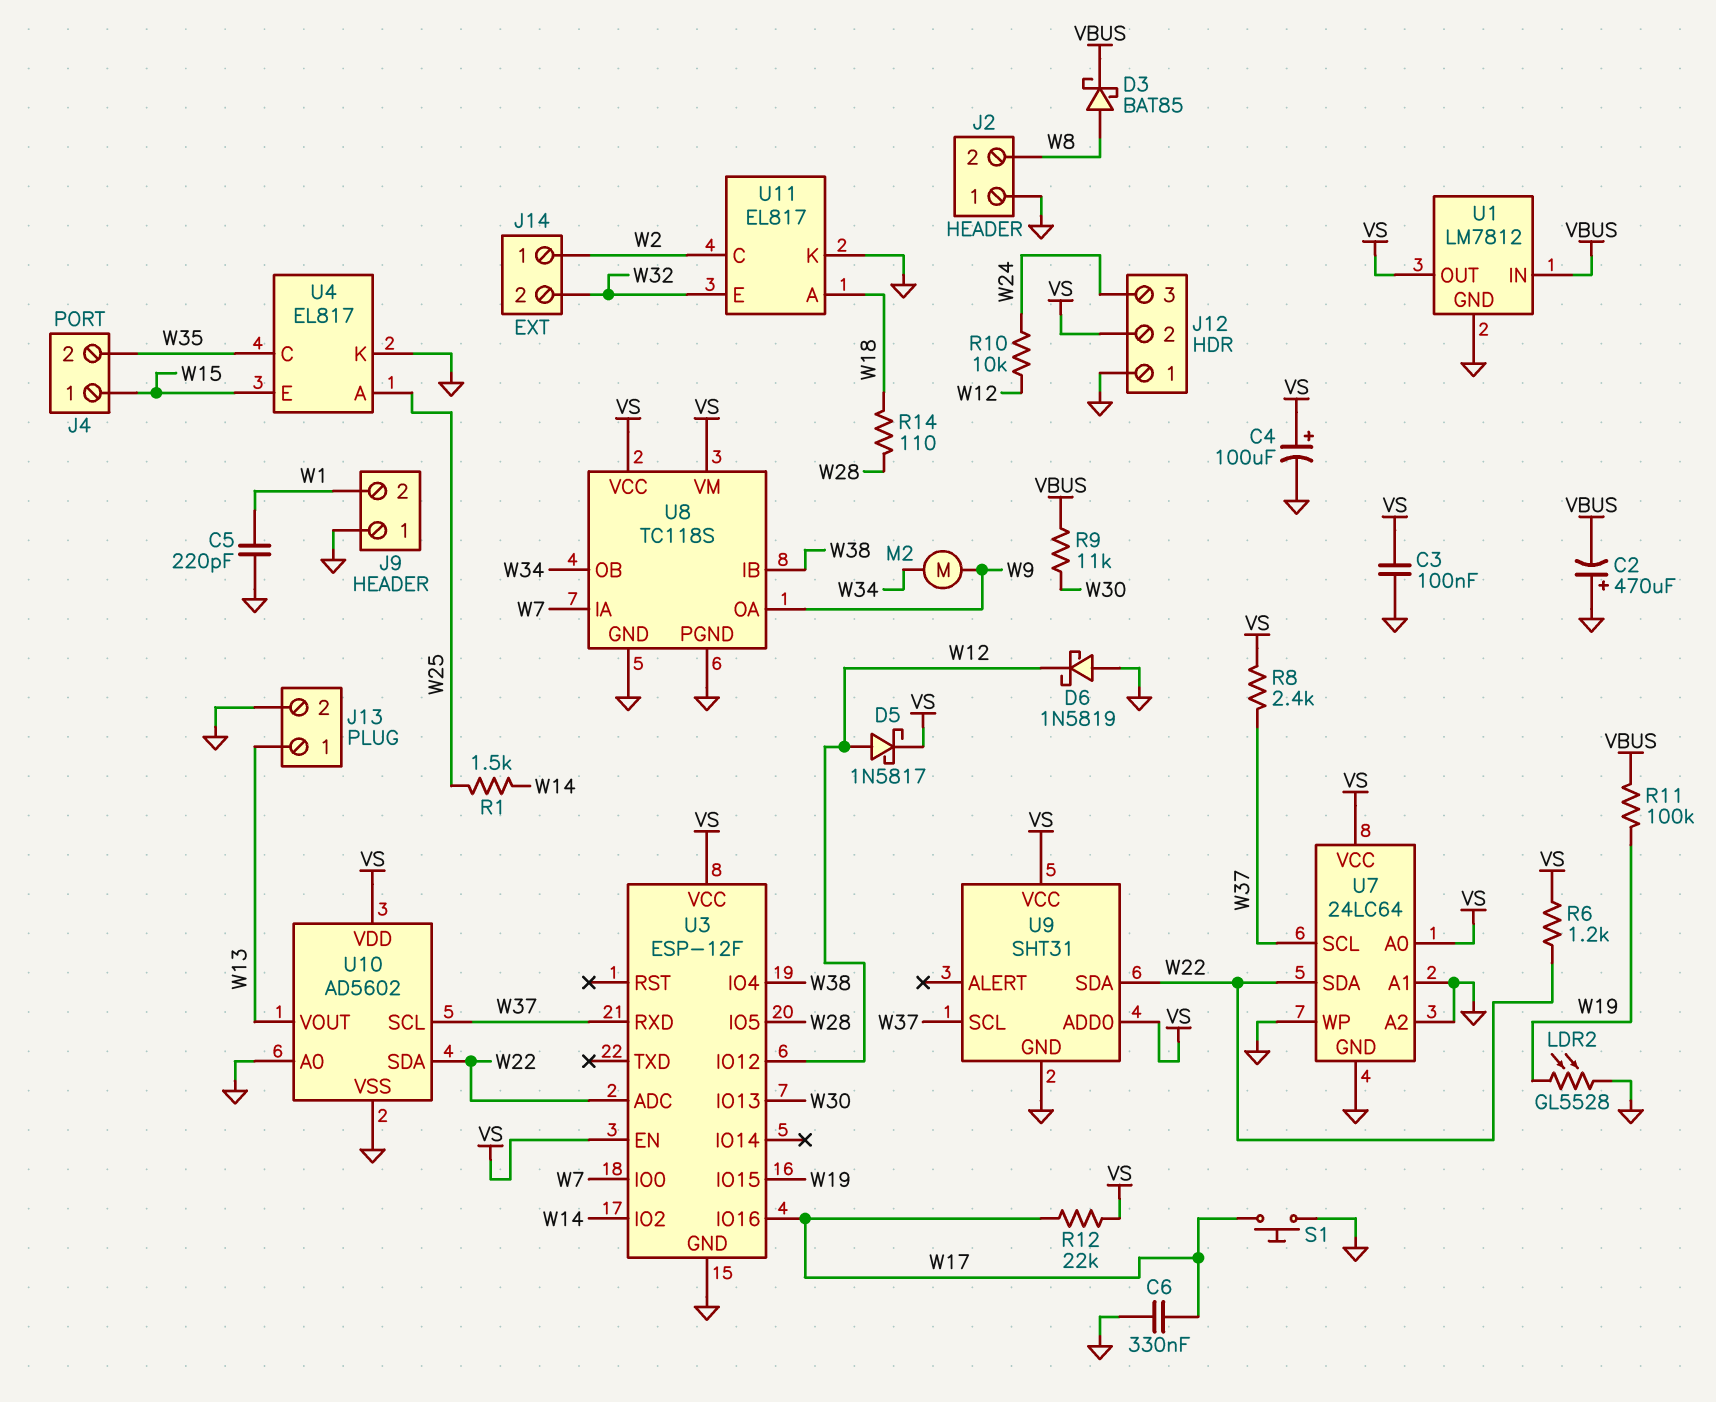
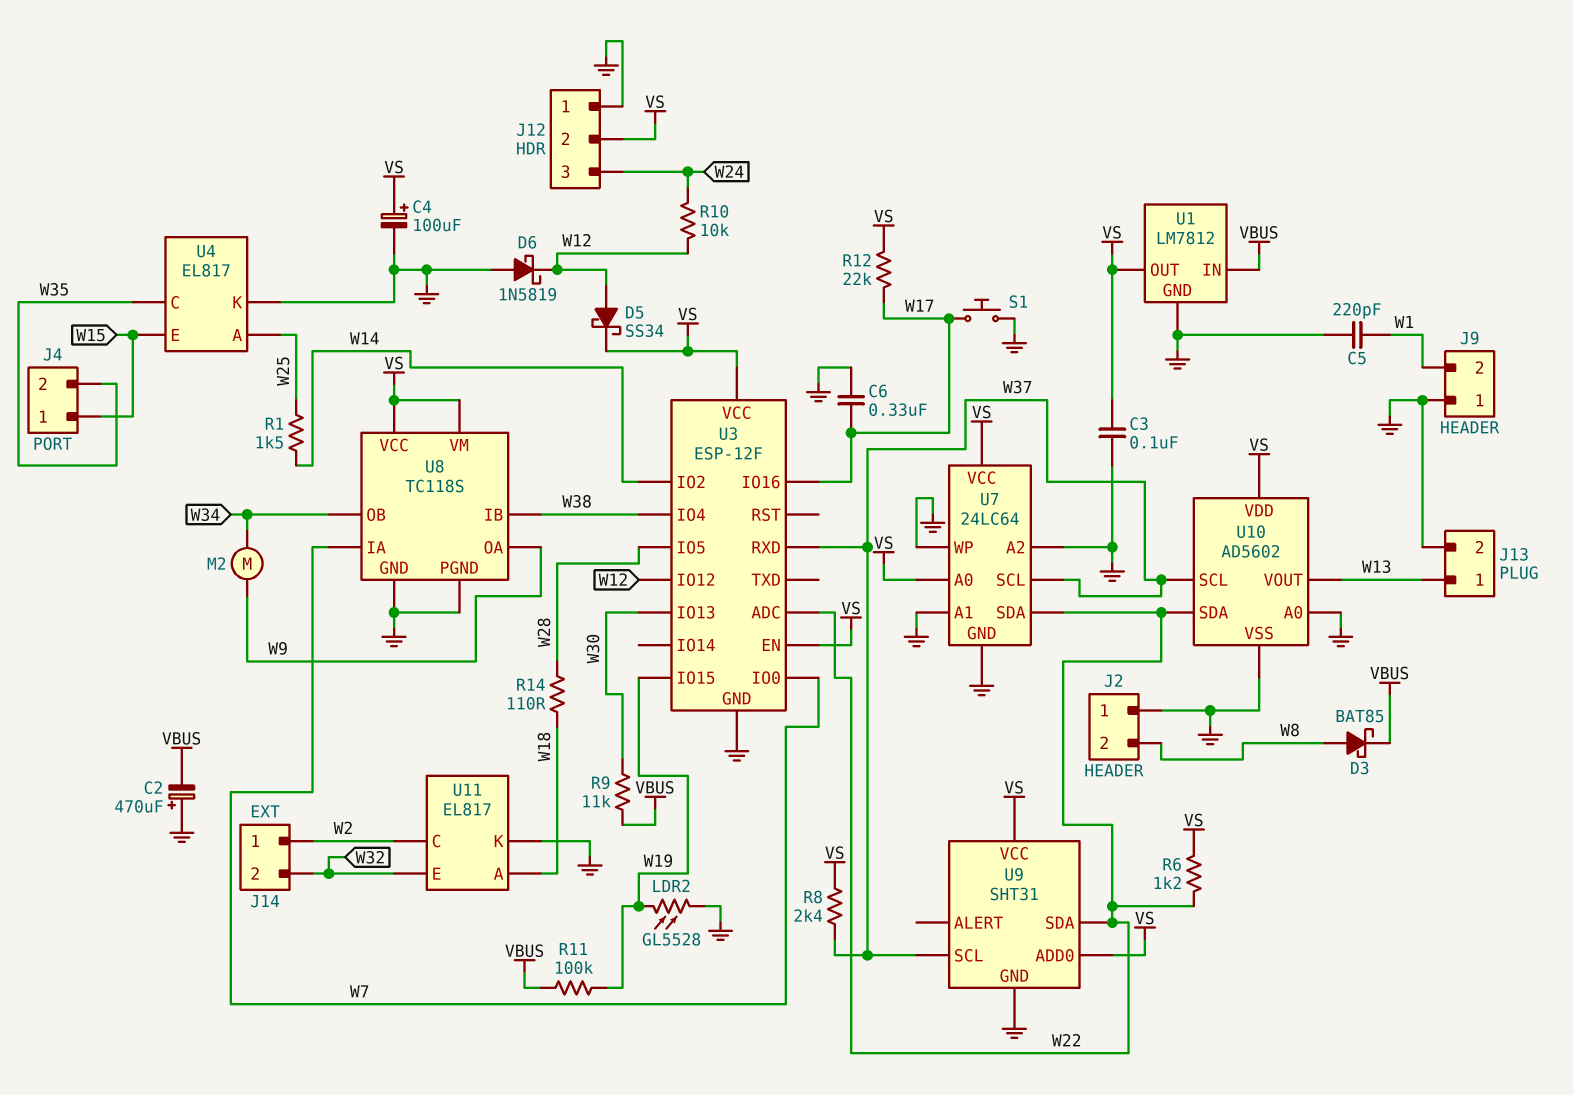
D5: schottky 1N5817 (A W12, K VS) -> schottky SS34 (A W12, K VS)

